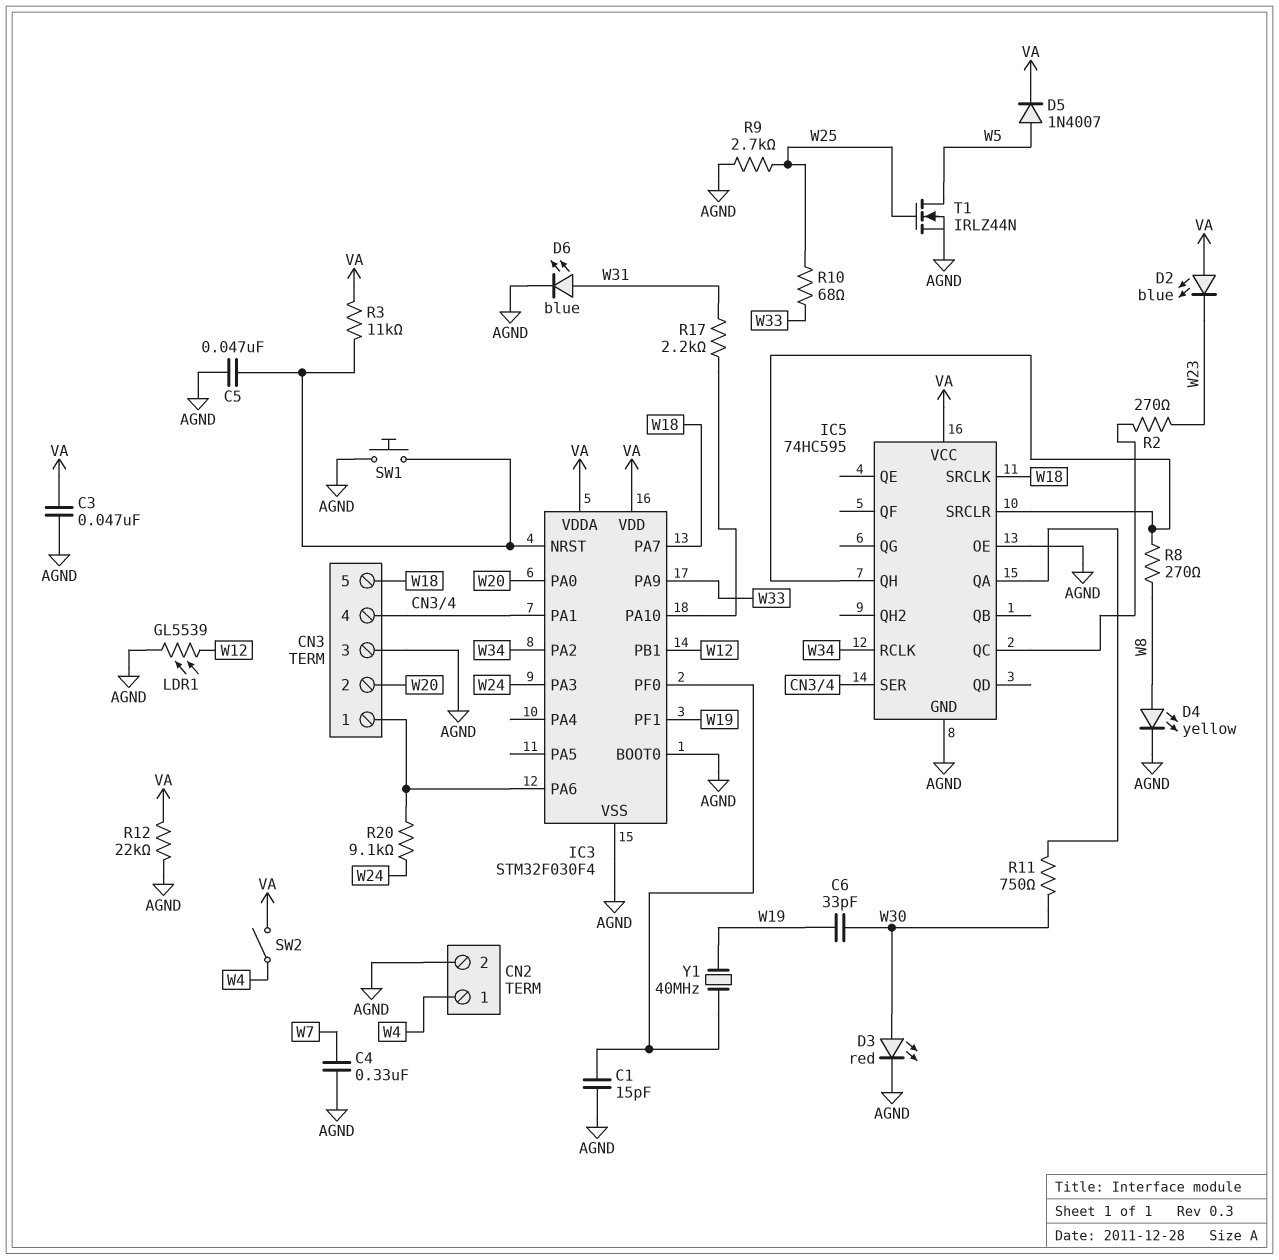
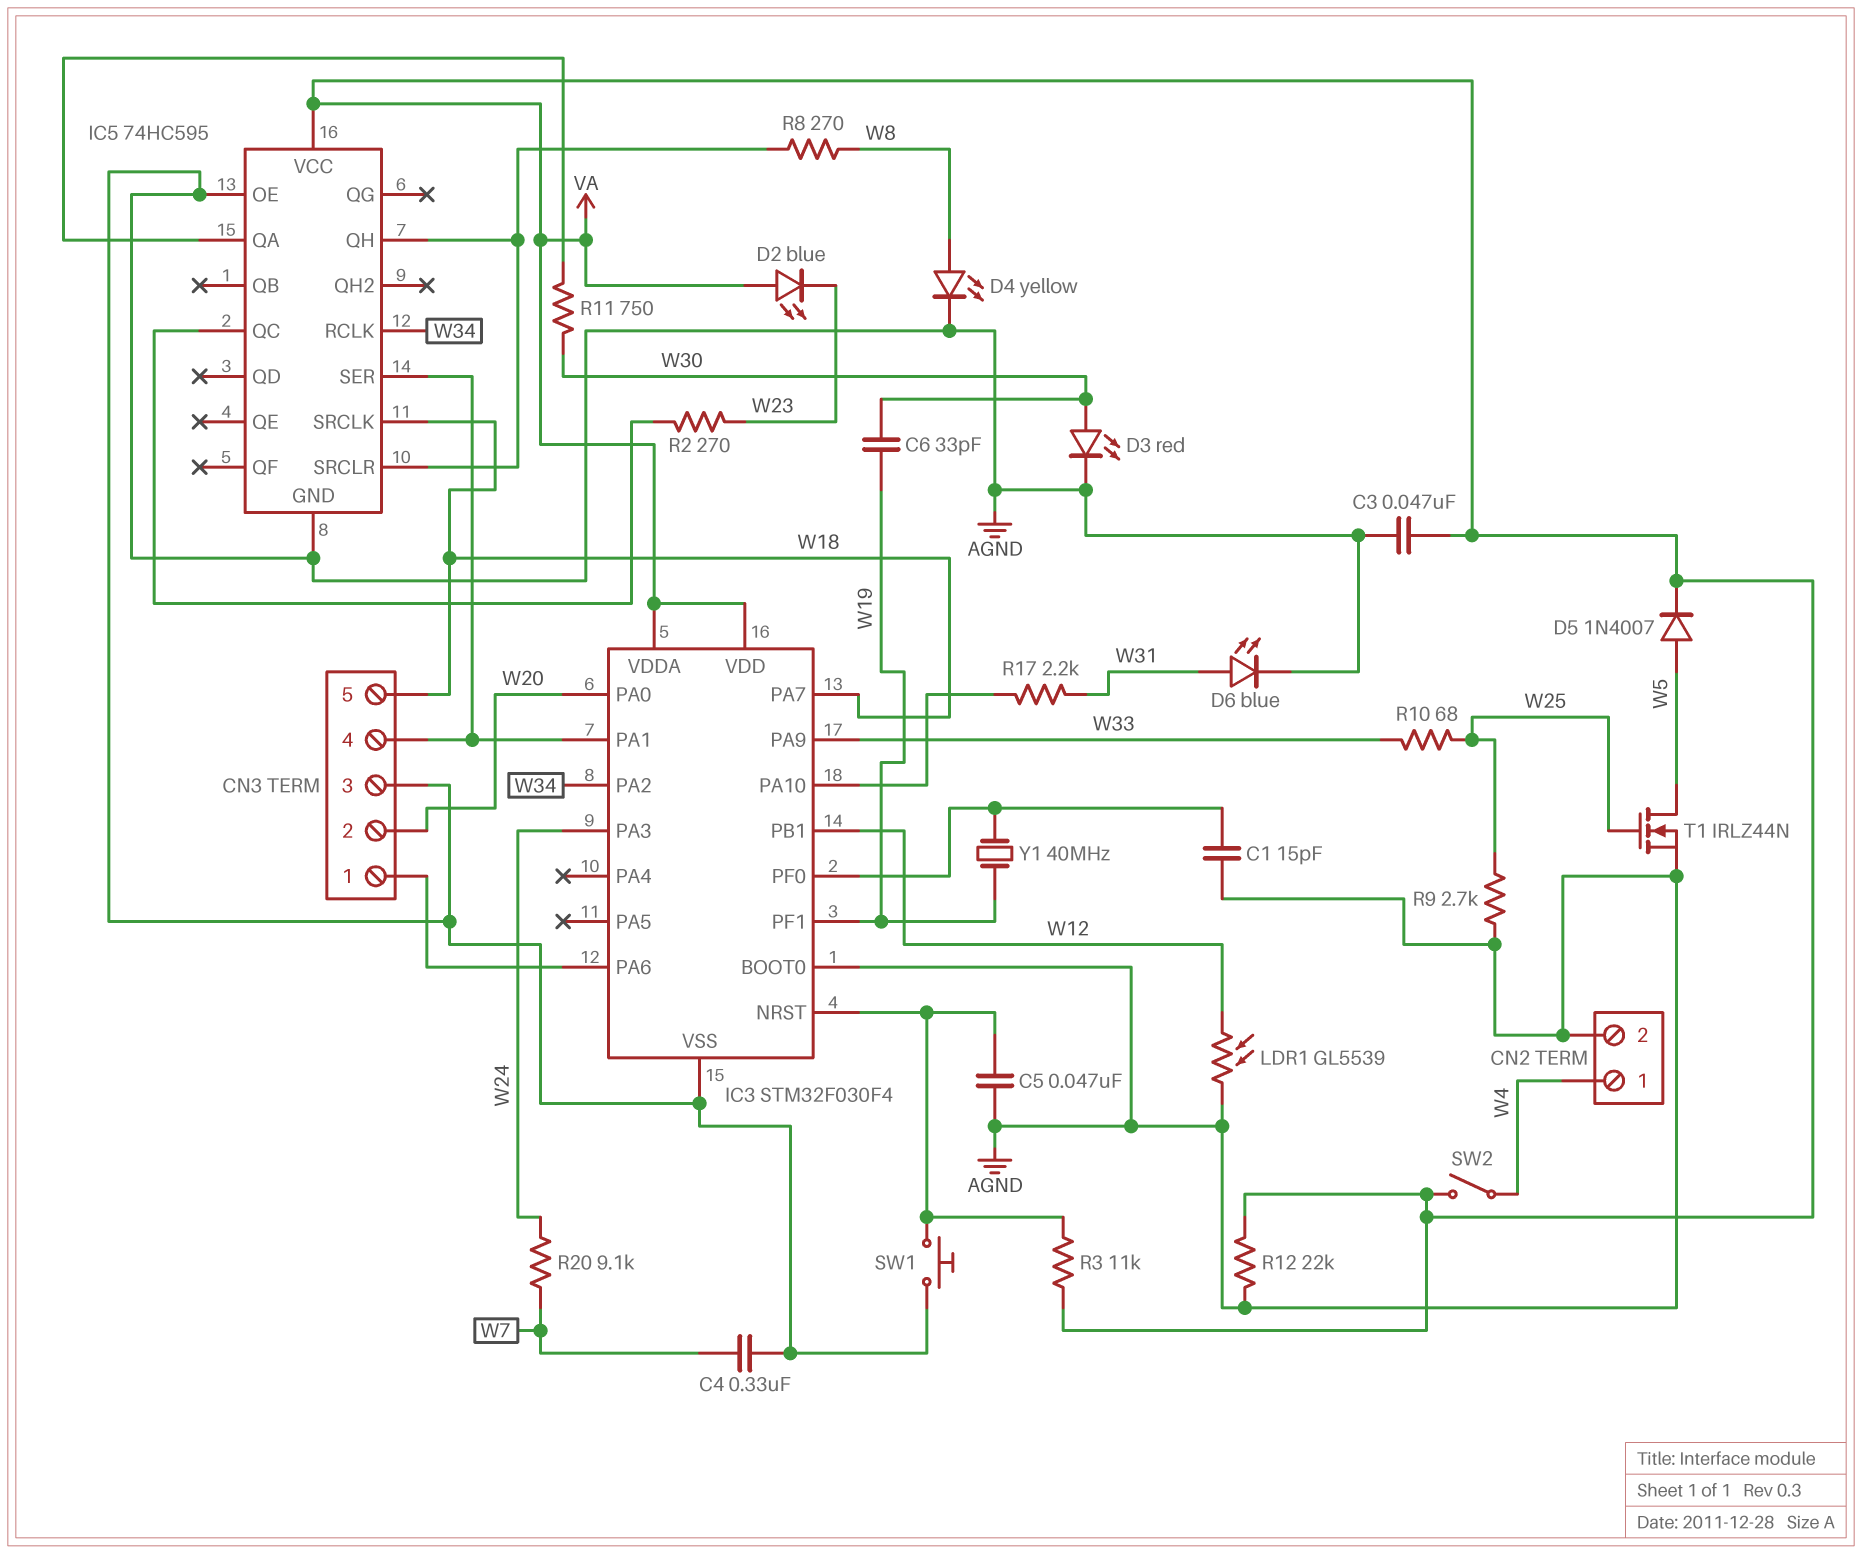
R20: 9.1k (CN3/1, W24) -> 9.1k (W7, W24)

